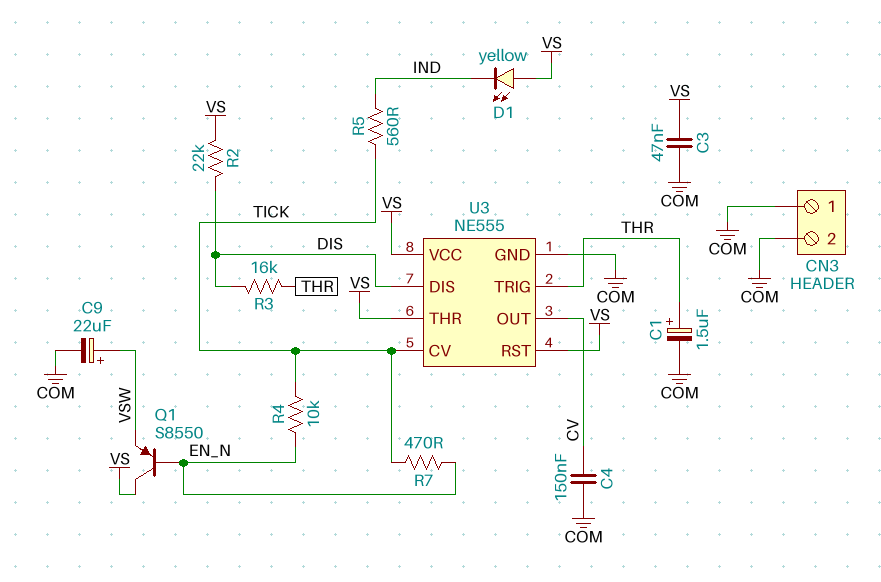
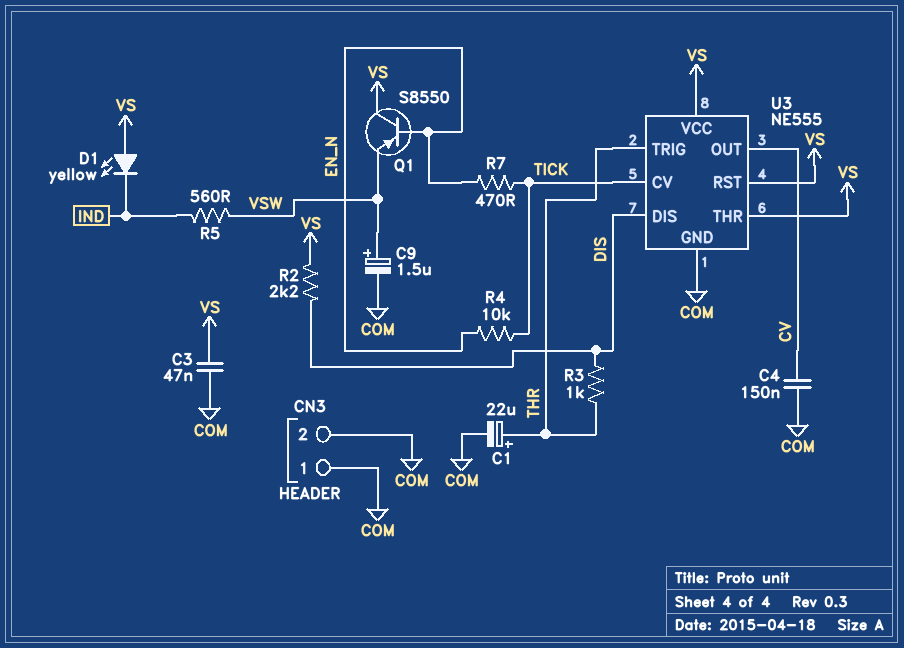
C1: 1.5uF (plus THR, minus COM) -> 22uF (plus THR, minus COM)
C9: 22uF (plus VSW, minus COM) -> 1.5uF (plus VSW, minus COM)
R2: 22k (DIS, VS) -> 2.2k (DIS, VS)
R3: 16k (DIS, THR) -> 1k (DIS, THR)
R5: 560 (IND, TICK) -> 560 (IND, VSW)

